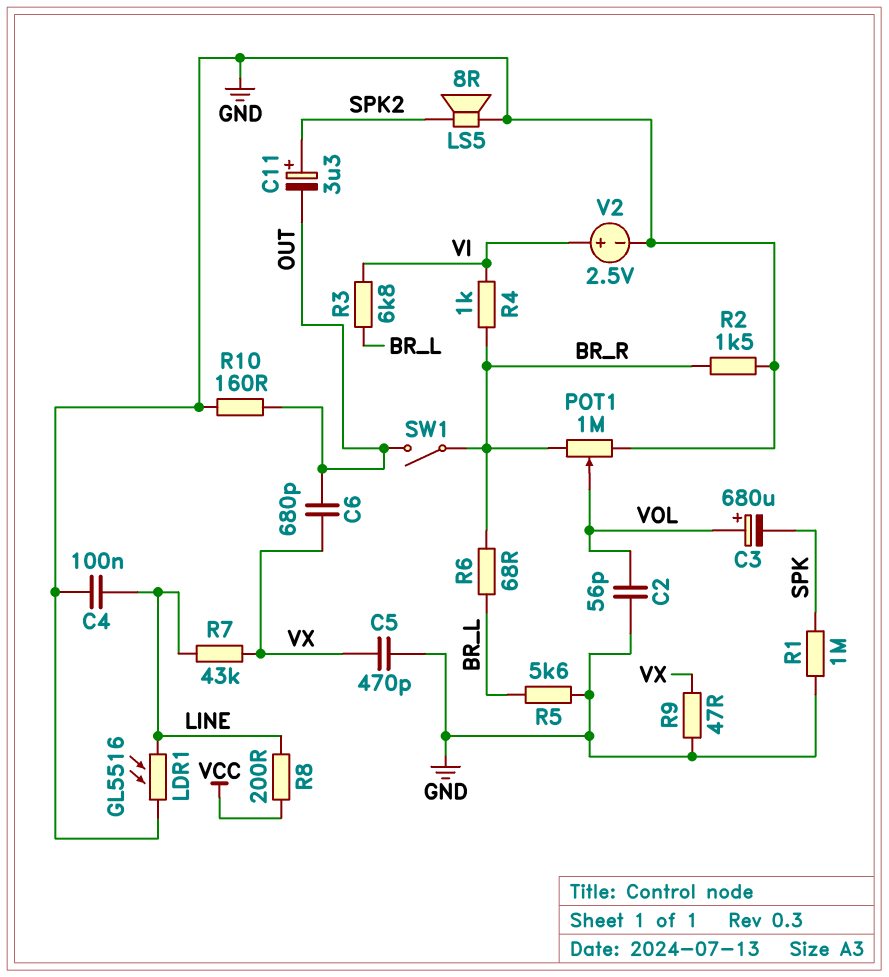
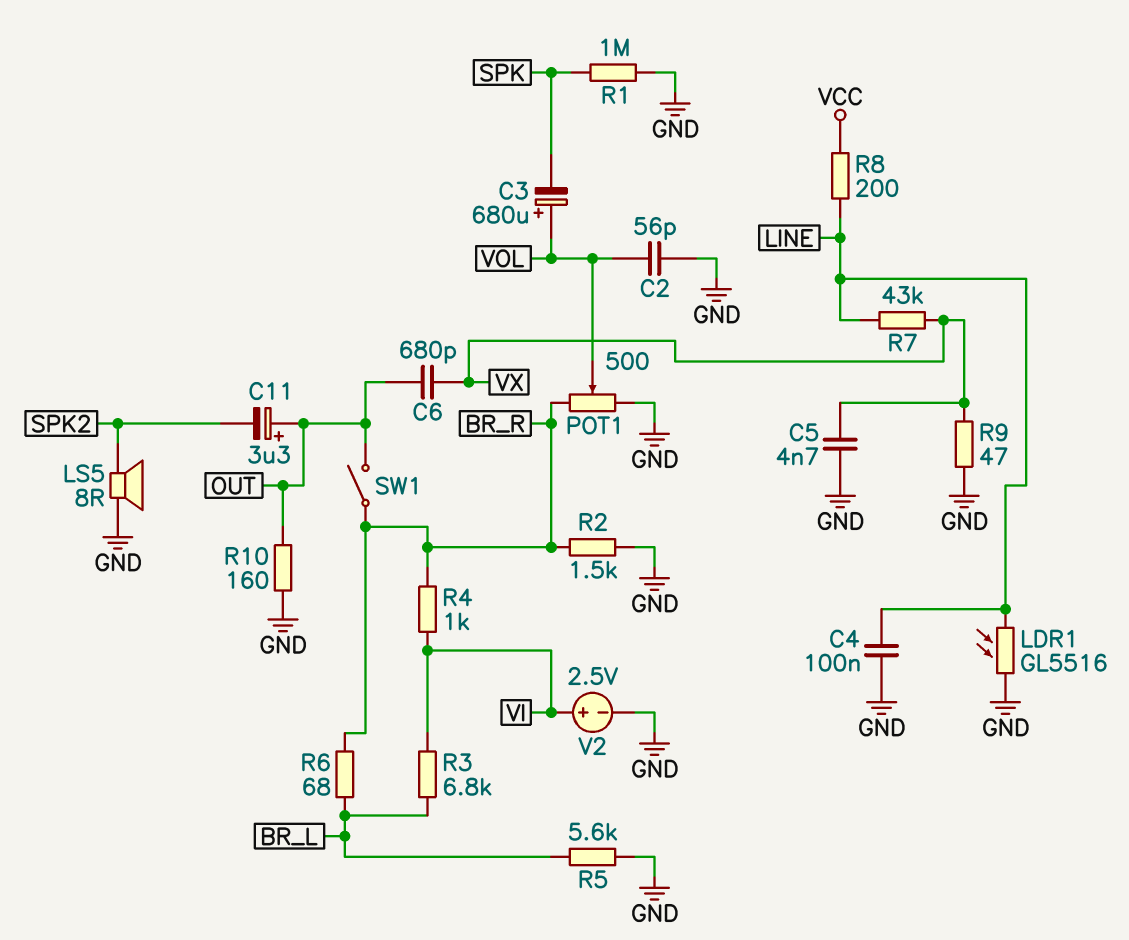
C5: 470pF (GND, VX) -> 4.7nF (GND, VX)
C11: 3.3uF (plus SPK2, minus OUT) -> 3.3uF (plus OUT, minus SPK2)
POT1: 1M (BR_R, GND, wiper VOL) -> 500 (BR_R, GND, wiper VOL)

